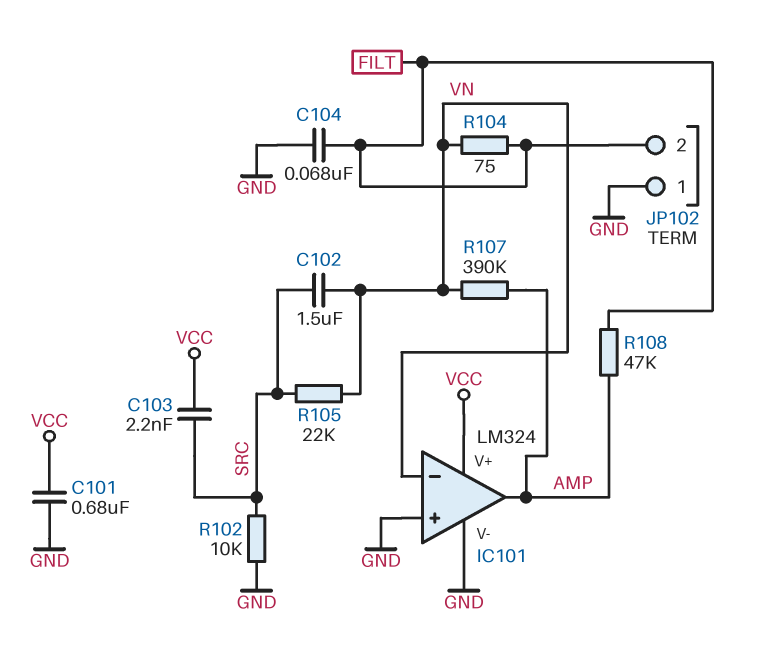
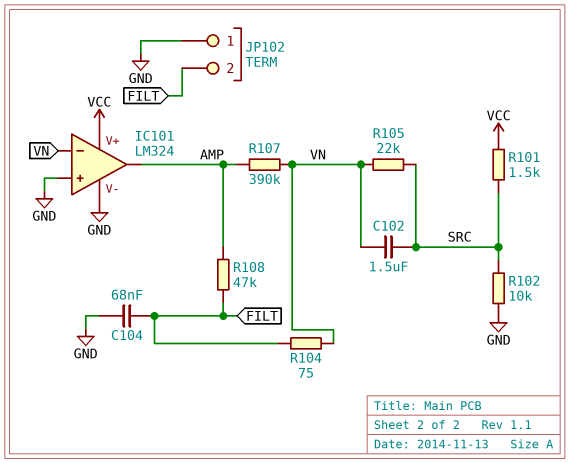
C101: 680nF (GND, VCC) -> none
C103: 2.2nF (SRC, VCC) -> none
R101: none -> 1.5k (SRC, VCC)

